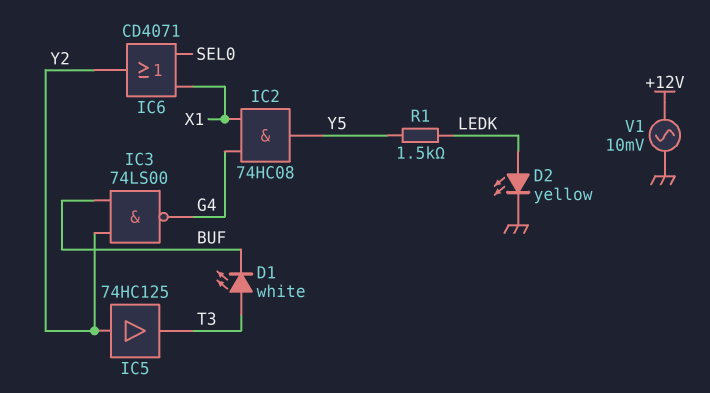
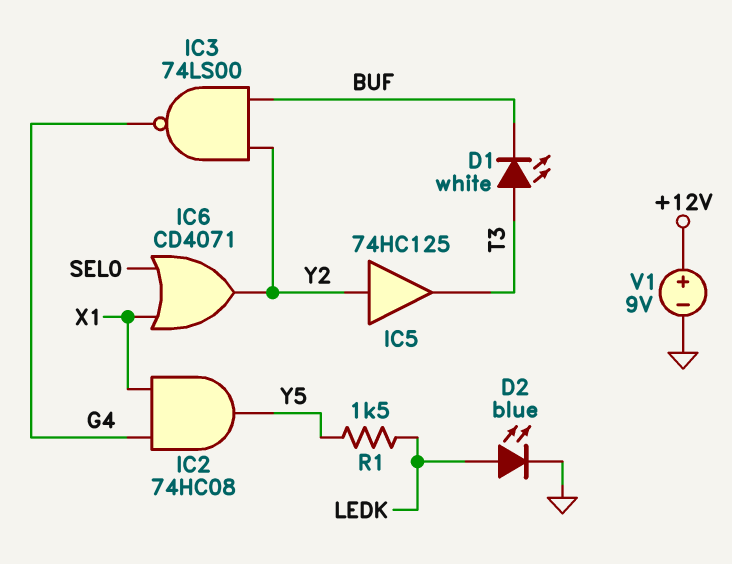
D2: LED yellow (A LEDK, K GND) -> LED blue (A LEDK, K GND)
V1: AC 10mV (+12V, GND) -> 9V (plus +12V, minus GND)

